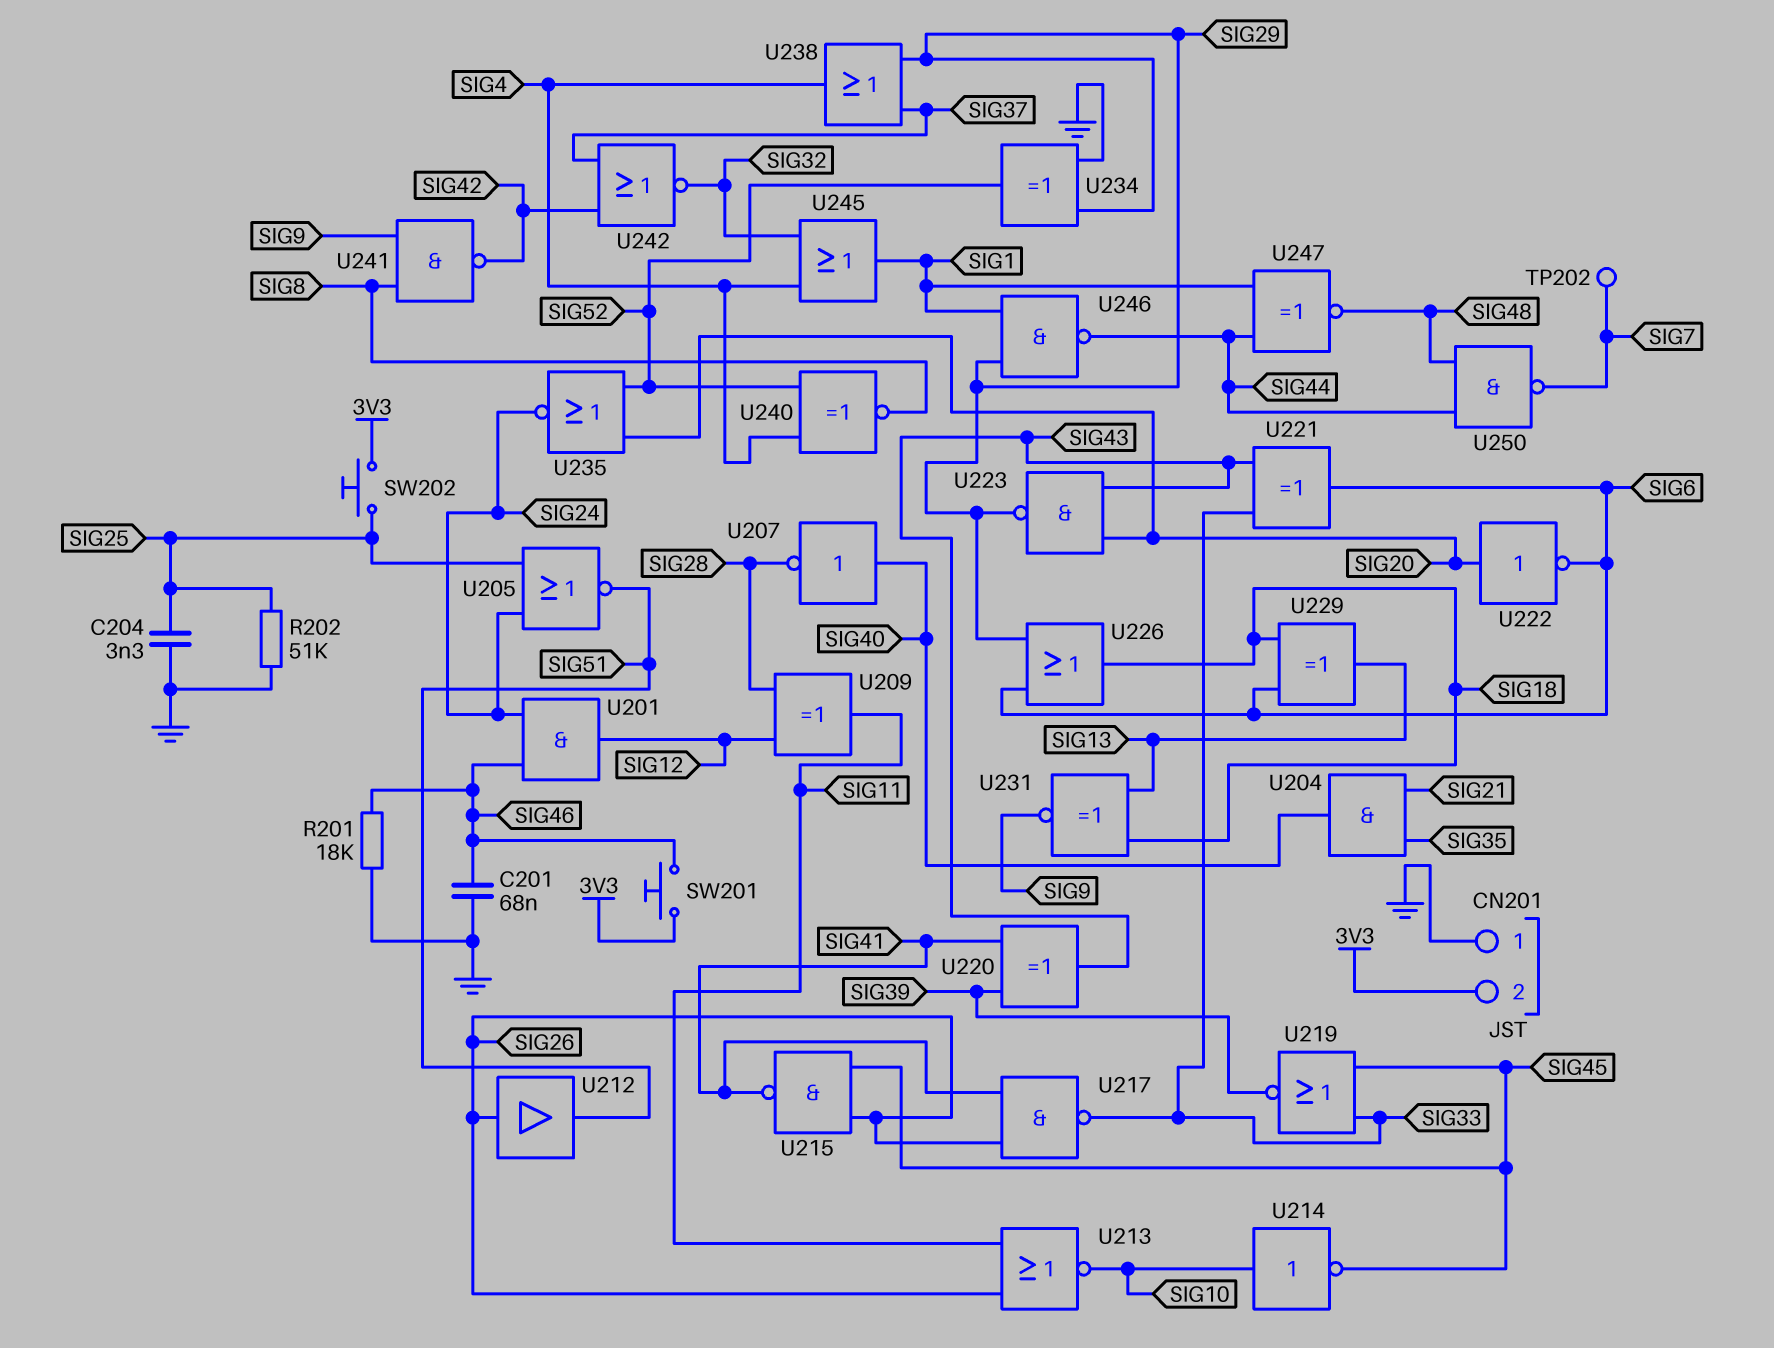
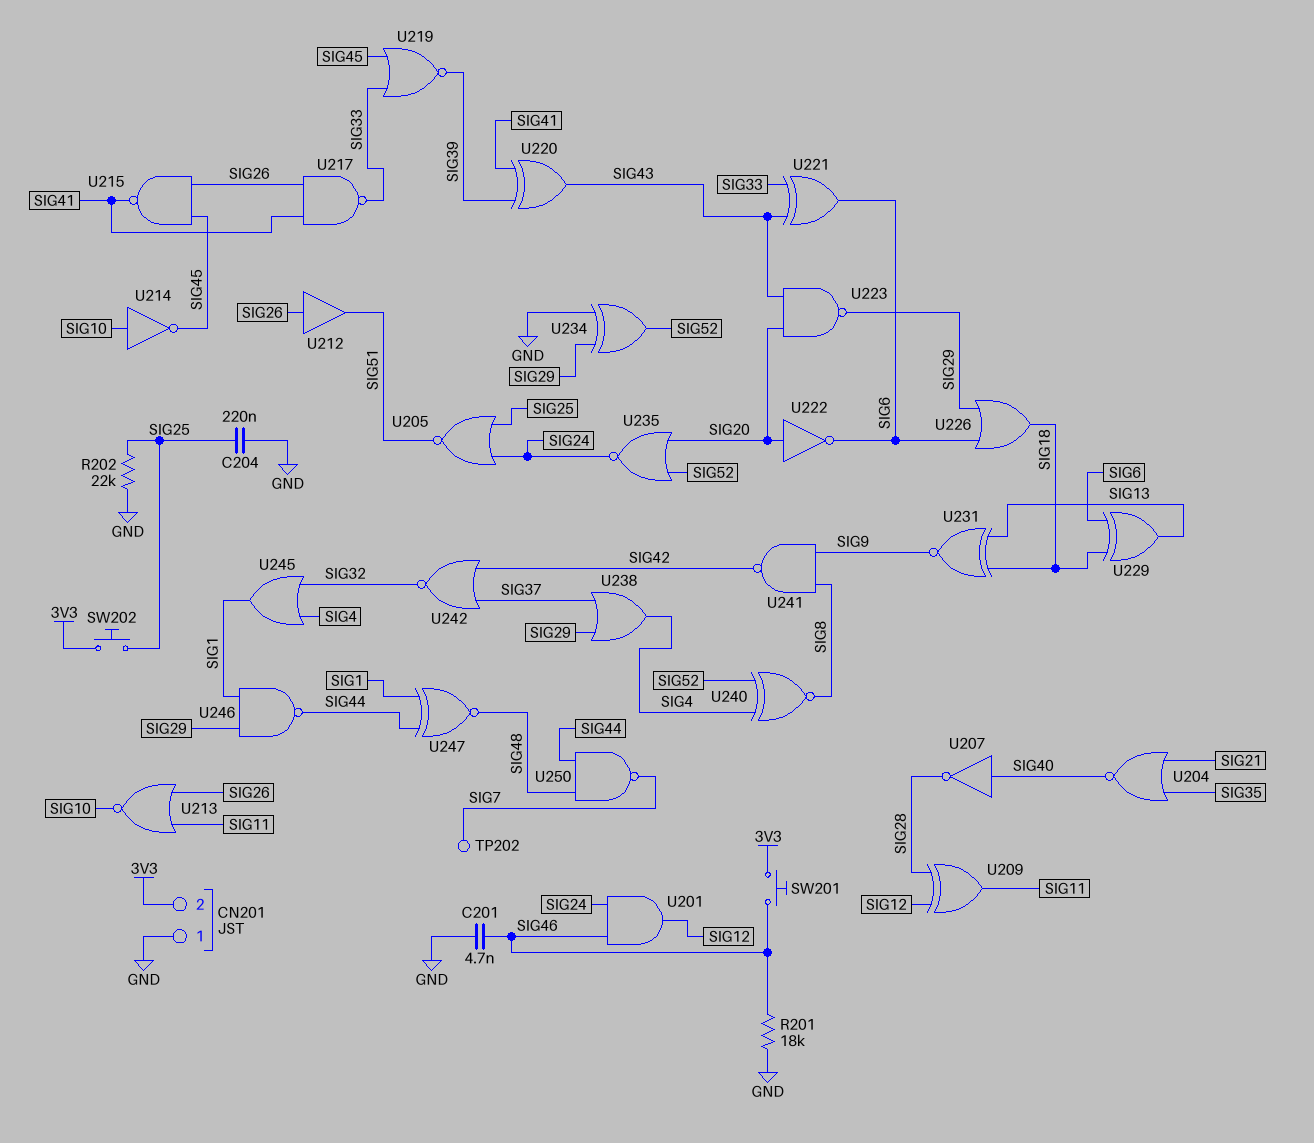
C201: 68nF (GND, SIG46) -> 4.7nF (GND, SIG46)
C204: 3.3nF (GND, SIG25) -> 220nF (GND, SIG25)
R202: 51k (GND, SIG25) -> 22k (GND, SIG25)
U204: AND (in SIG21, in SIG35, out SIG40) -> NOR (in SIG21, in SIG35, out SIG40)

